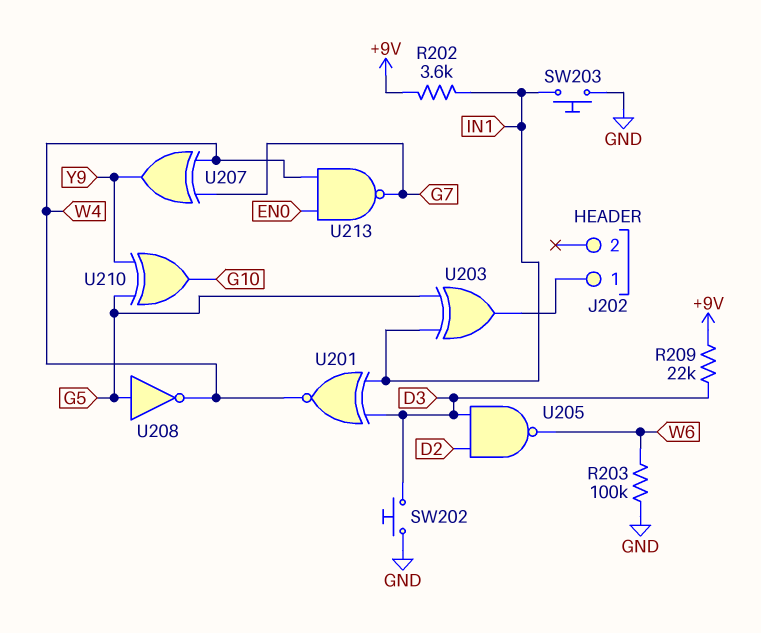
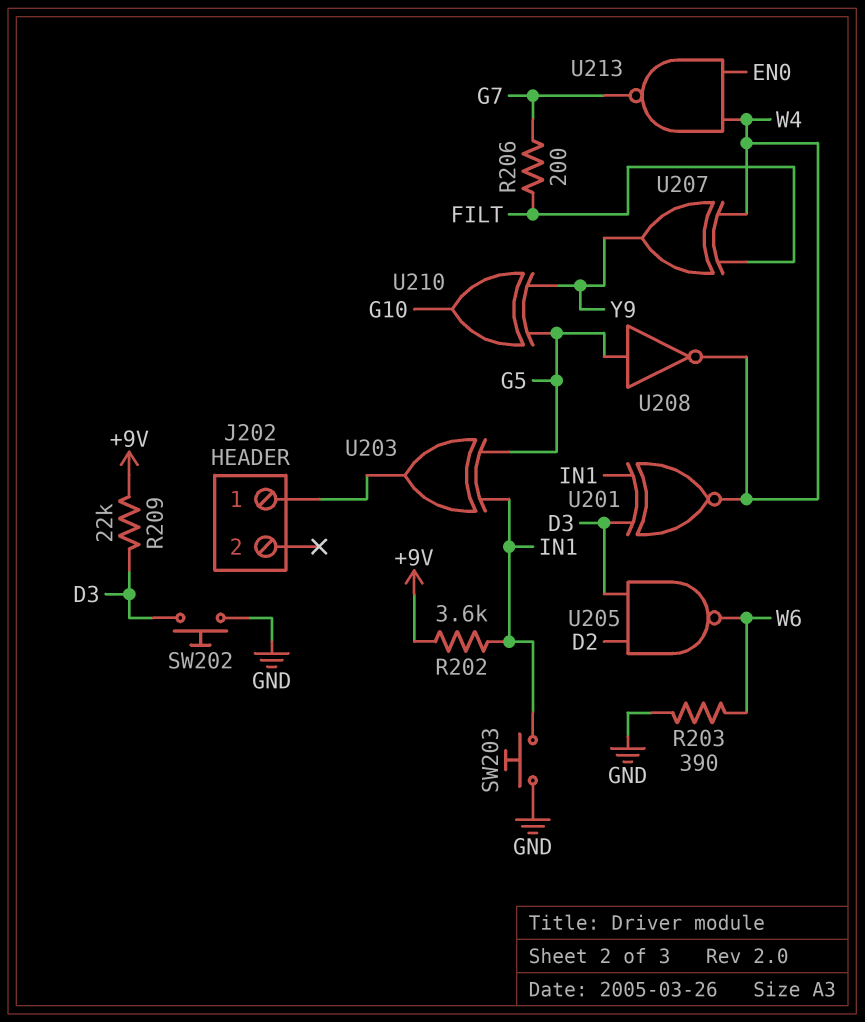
R203: 100k (GND, W6) -> 390 (GND, W6)
R206: none -> 200 (FILT, G7)
U207: XOR (in G7, in W4, out Y9) -> XOR (in FILT, in W4, out Y9)

